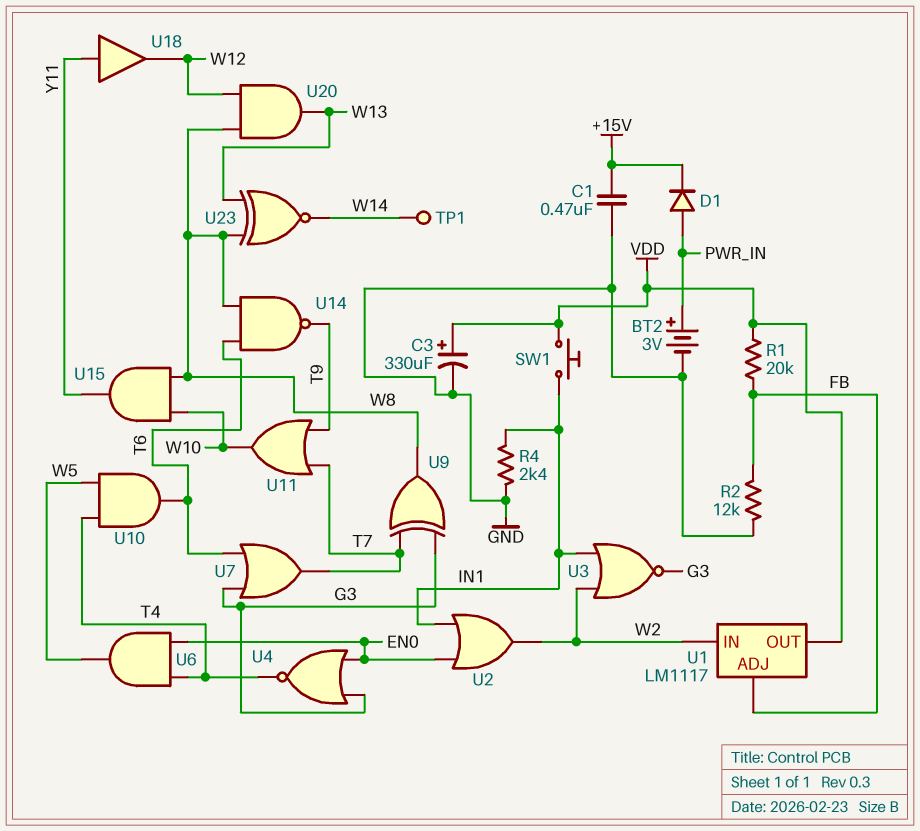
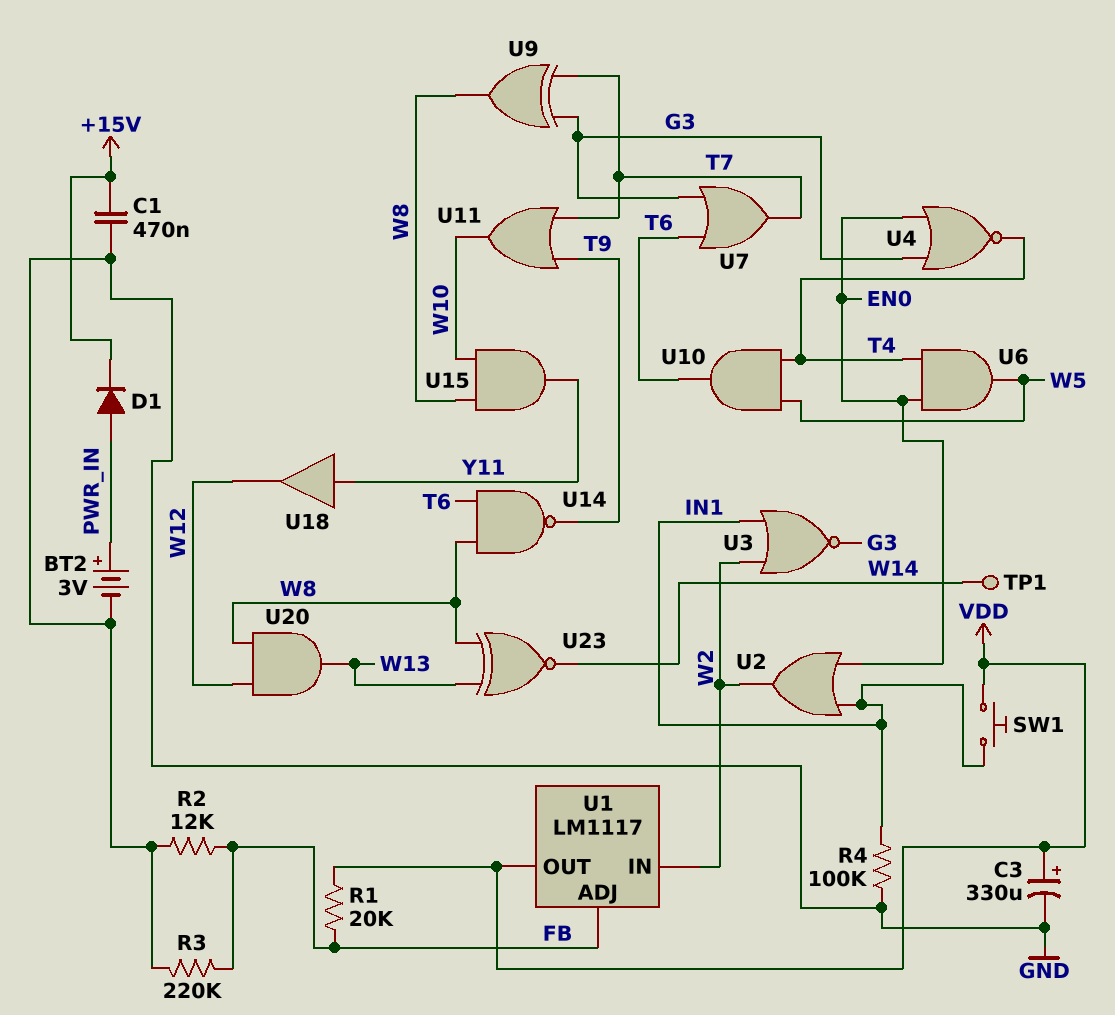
R3: none -> 220k (FB, GND)
R4: 2.4k (GND, IN1) -> 100k (GND, IN1)

